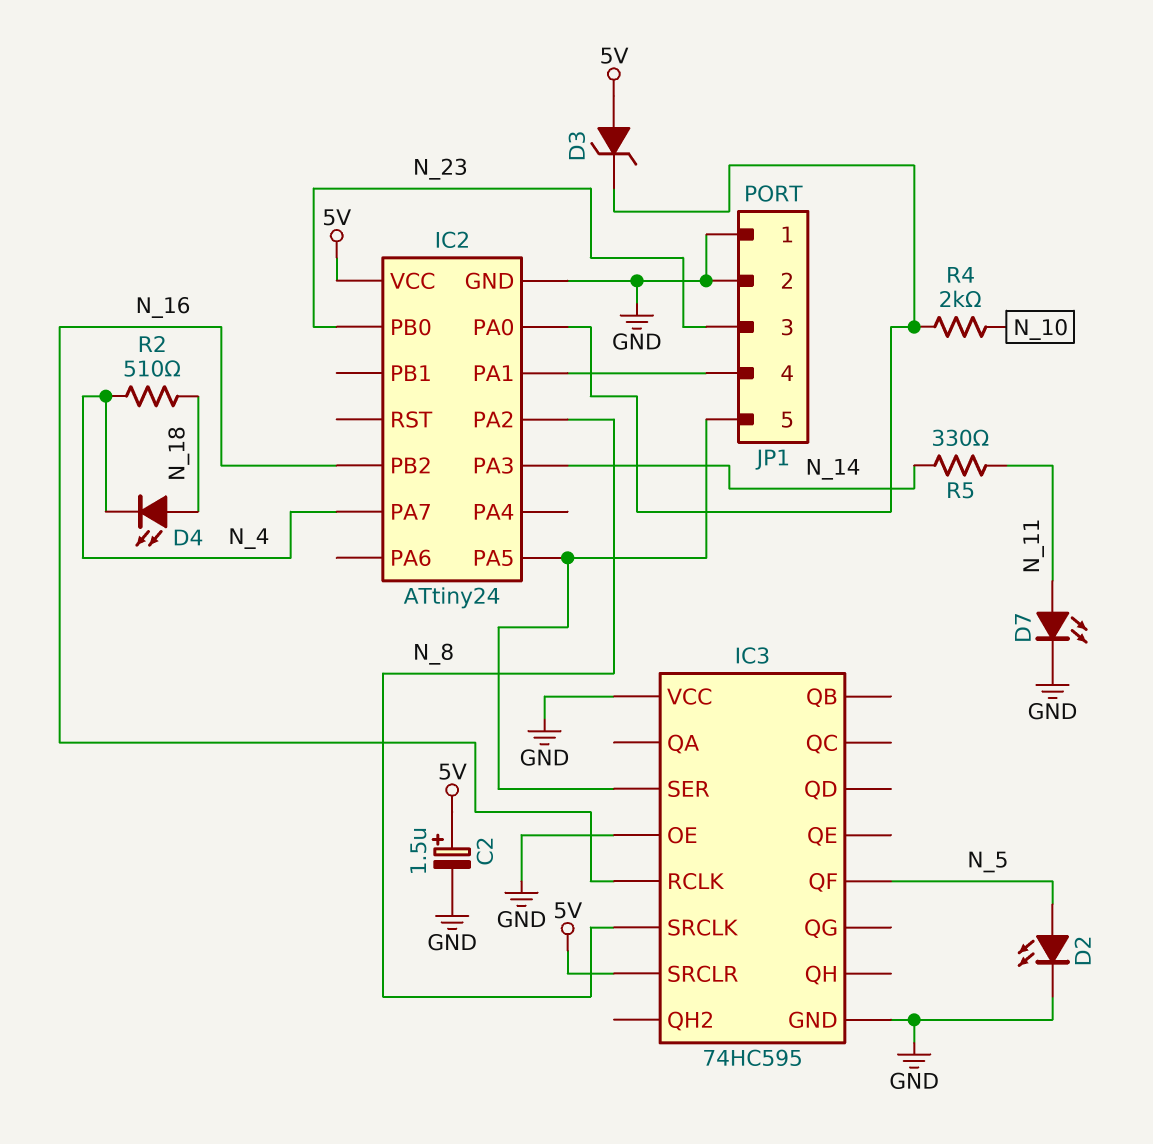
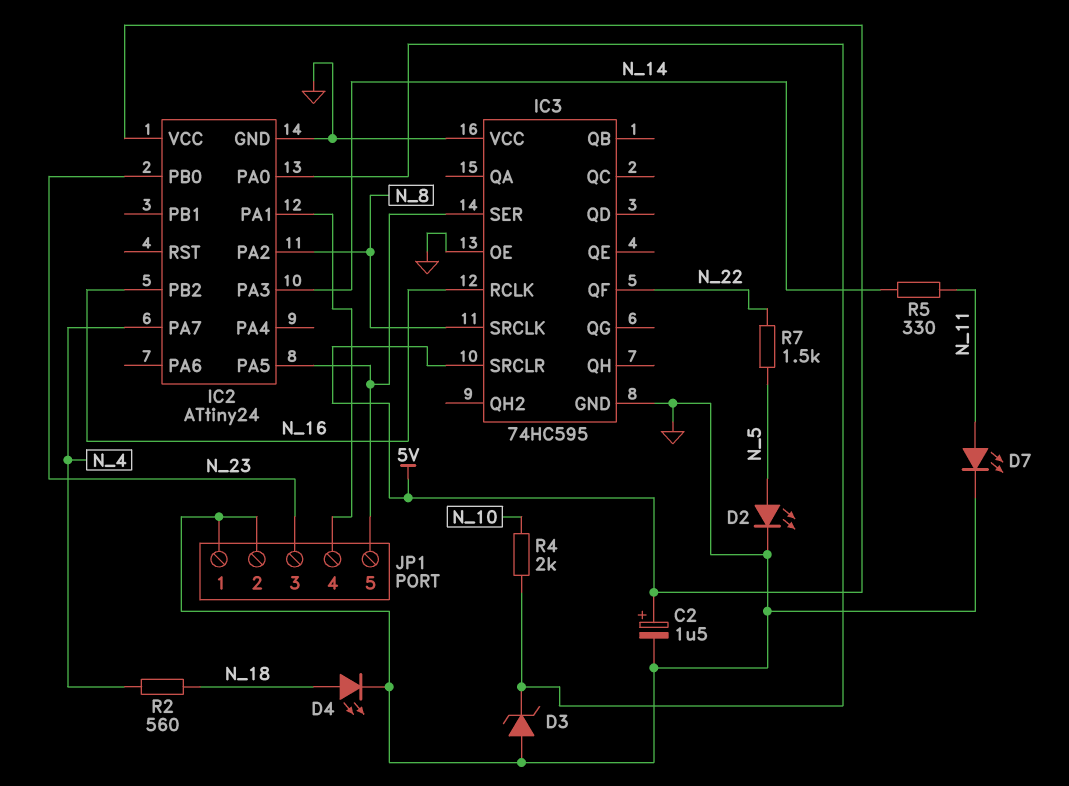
D3: zener (A 5V, K IC2/PA0) -> zener (A GND, K IC2/PA0)
D4: LED (A N_18, K N_4) -> LED (A N_18, K GND)
IC3 pin QF: N_5 -> N_22
R2: 510 (N_4, N_18) -> 560 (N_4, N_18)
R7: none -> 1.5k (N_5, N_22)

